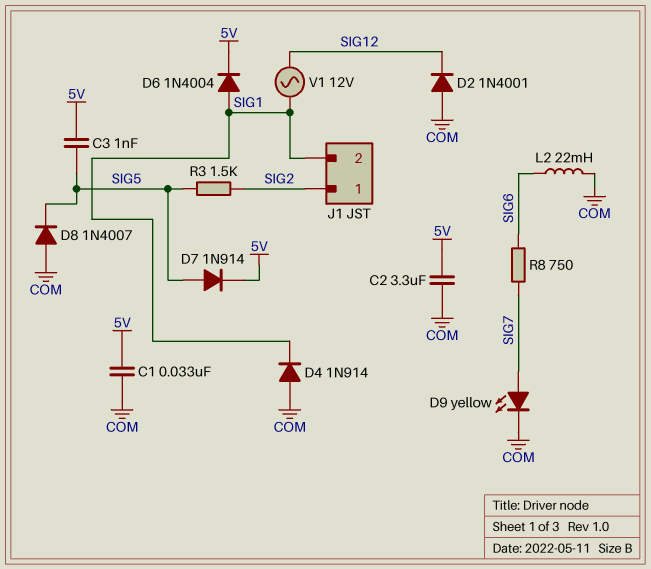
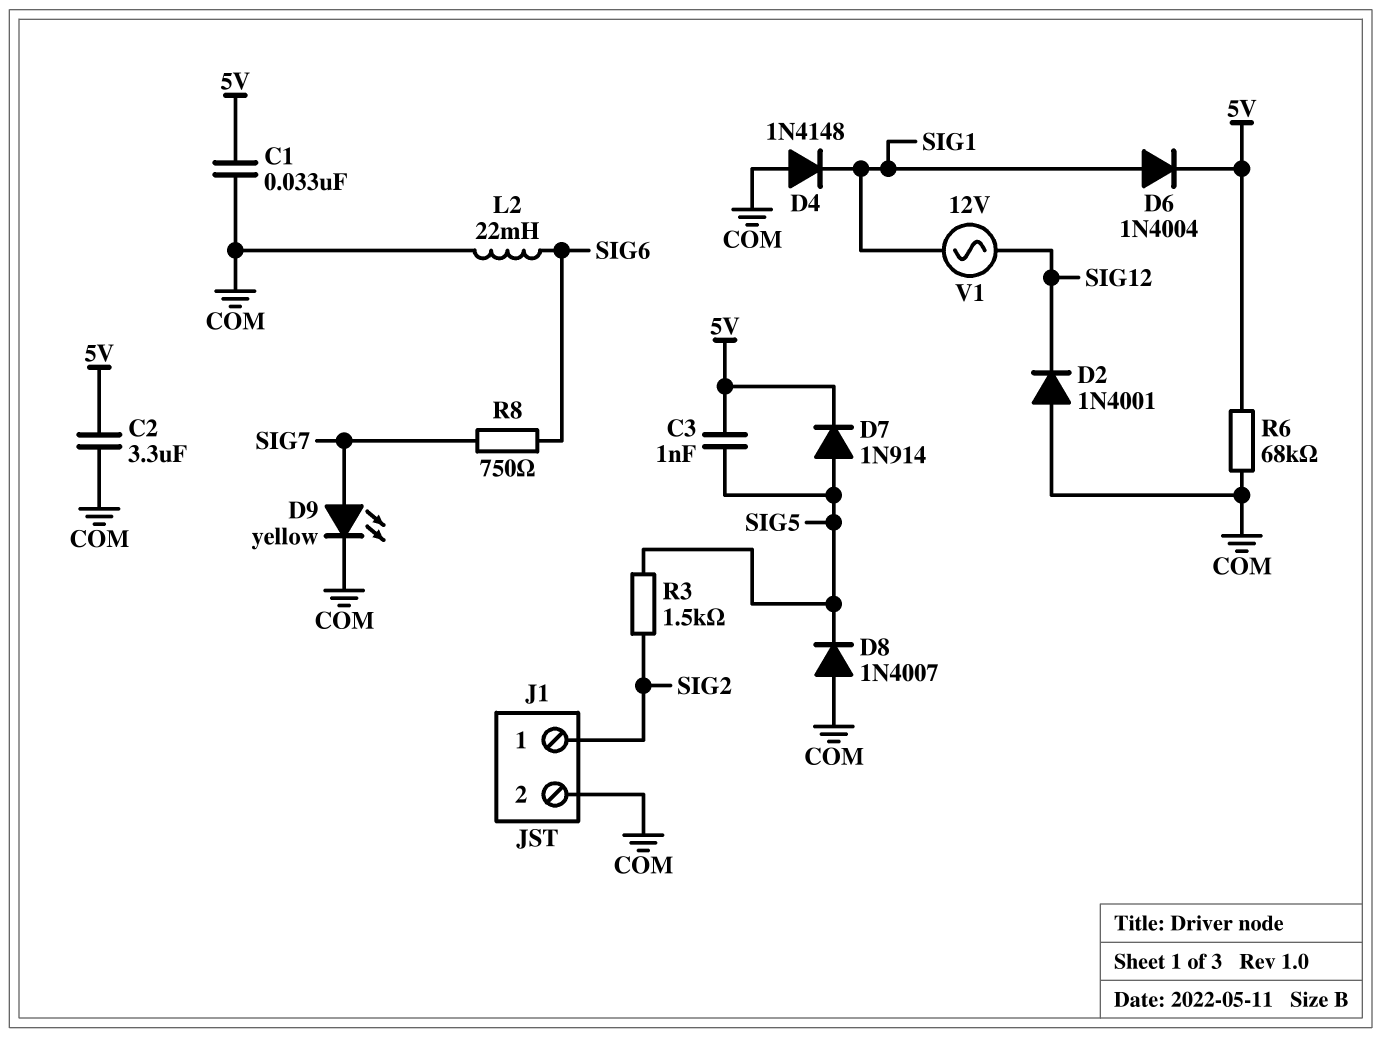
D4: diode 1N914 (A COM, K SIG1) -> diode 1N4148 (A COM, K SIG1)
J1 pin 2: SIG1 -> COM
R6: none -> 68k (5V, COM)

